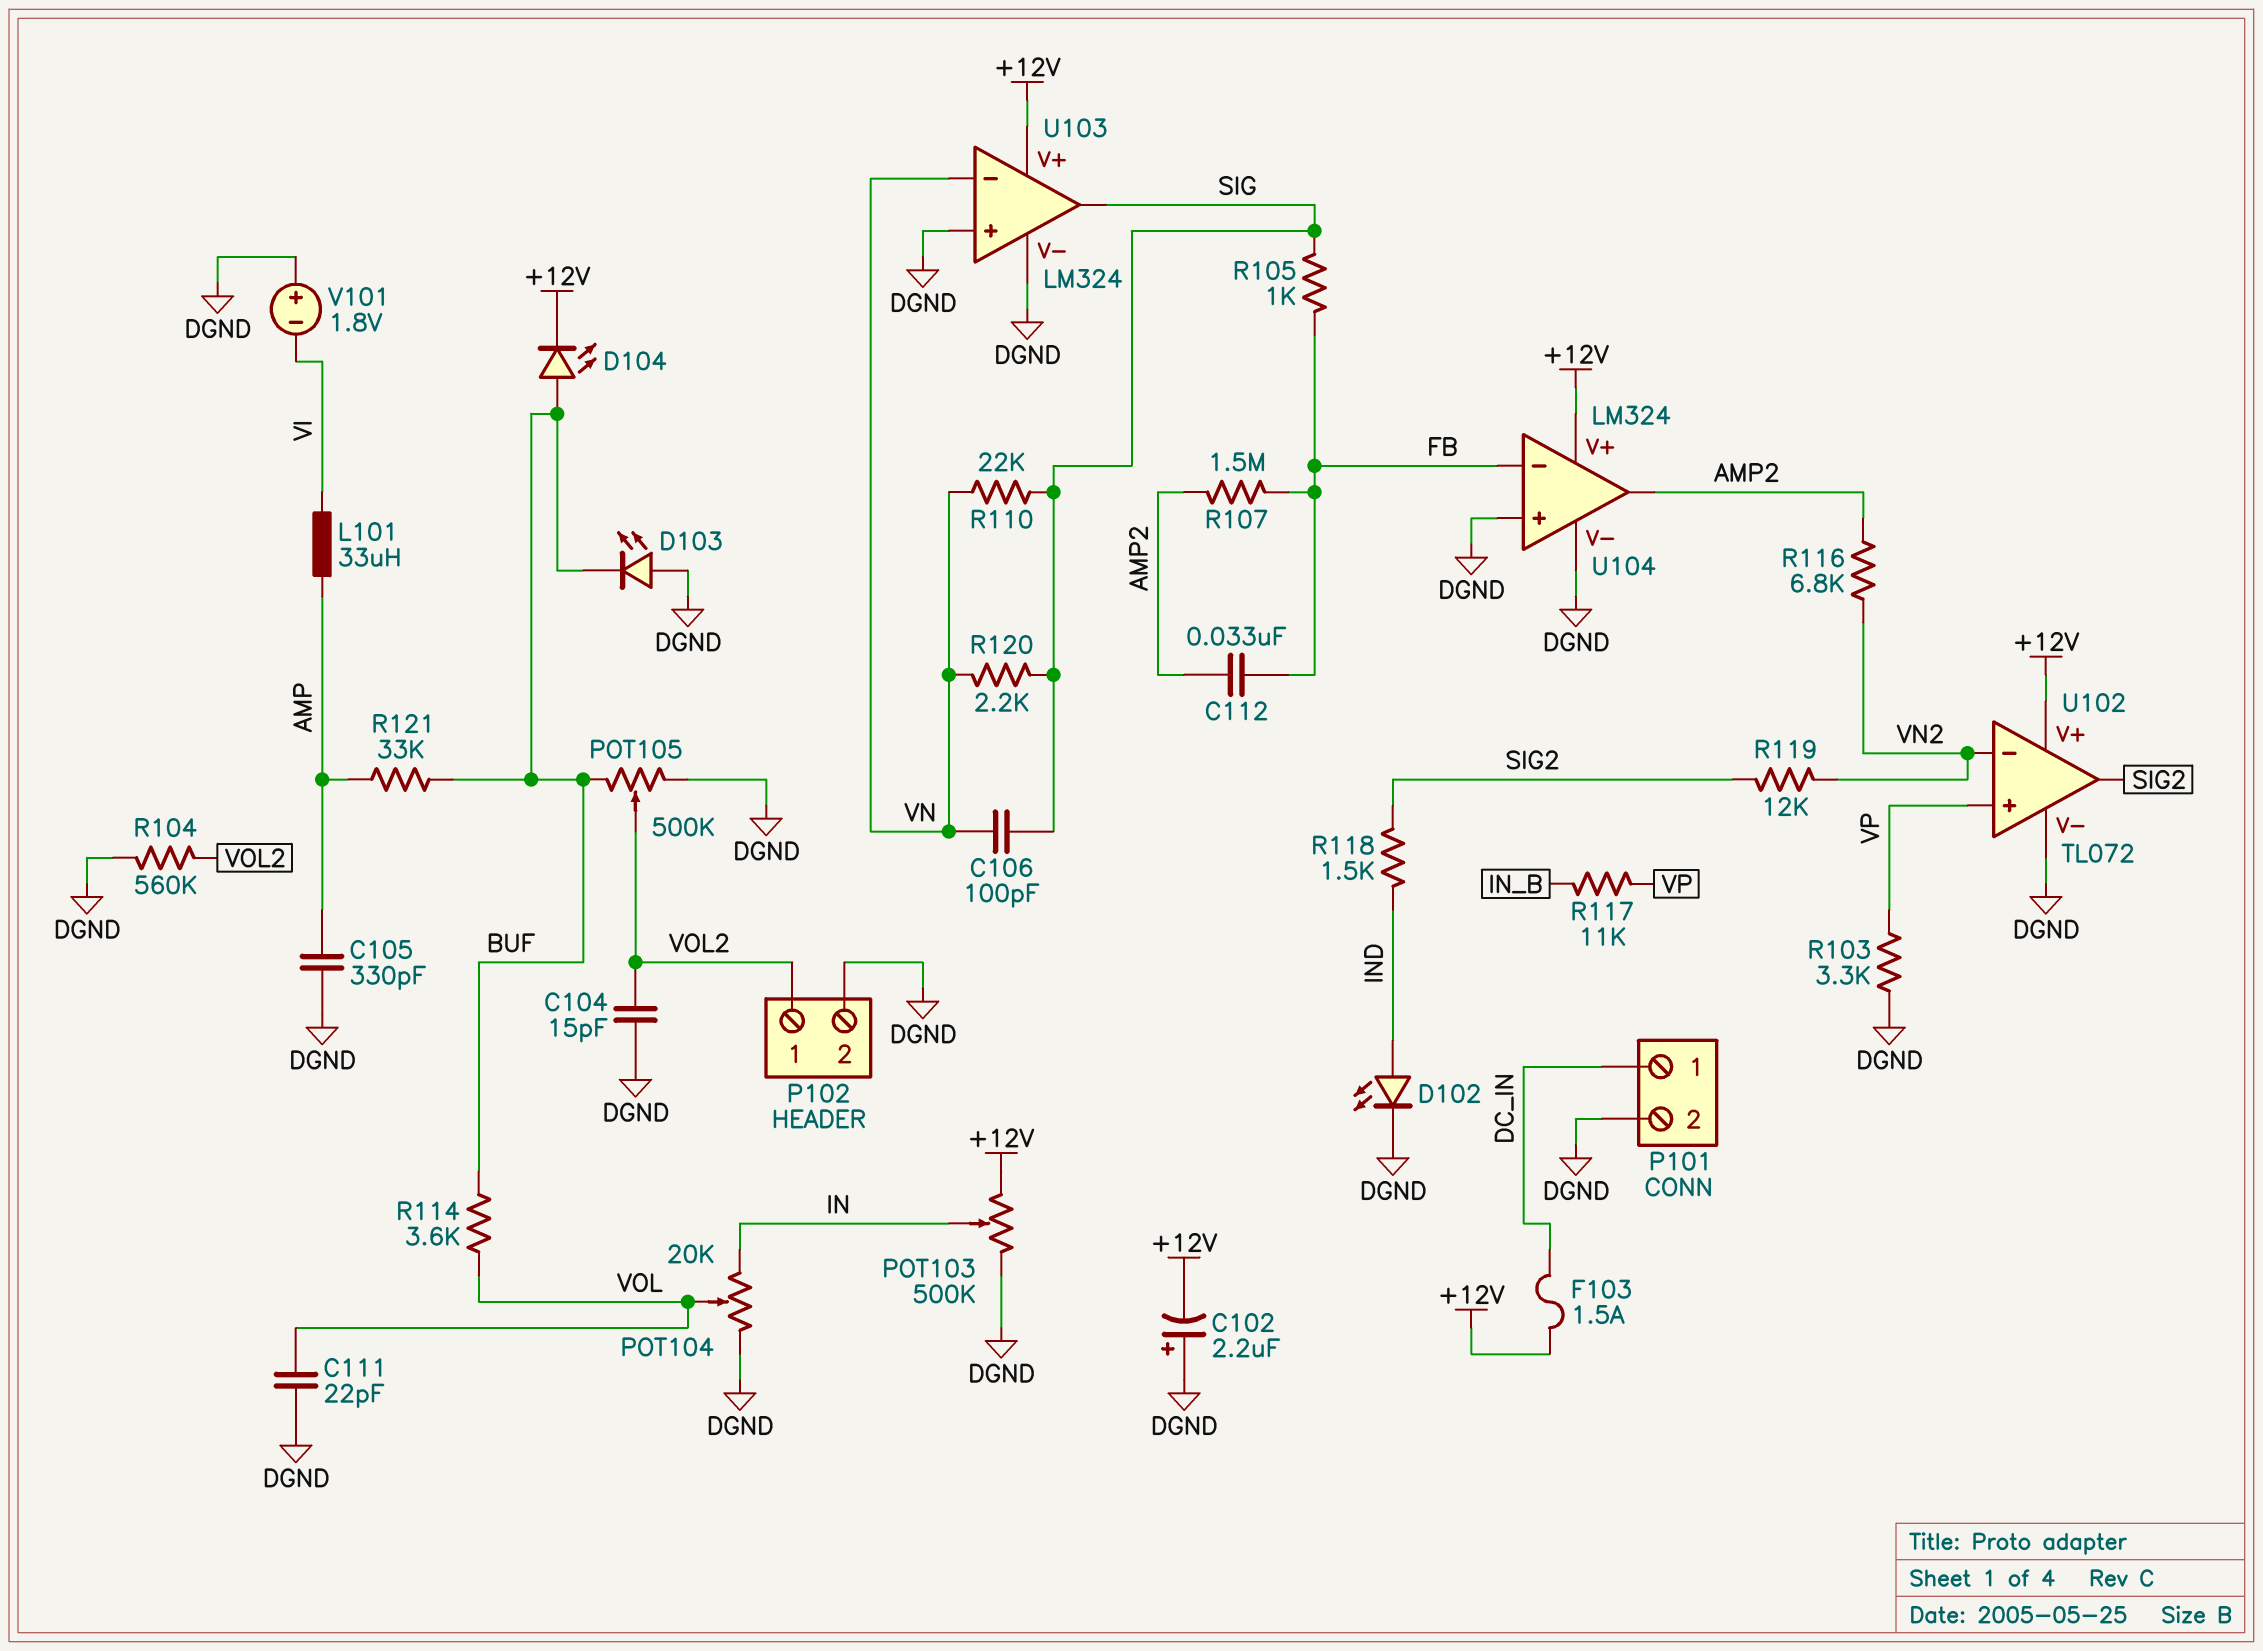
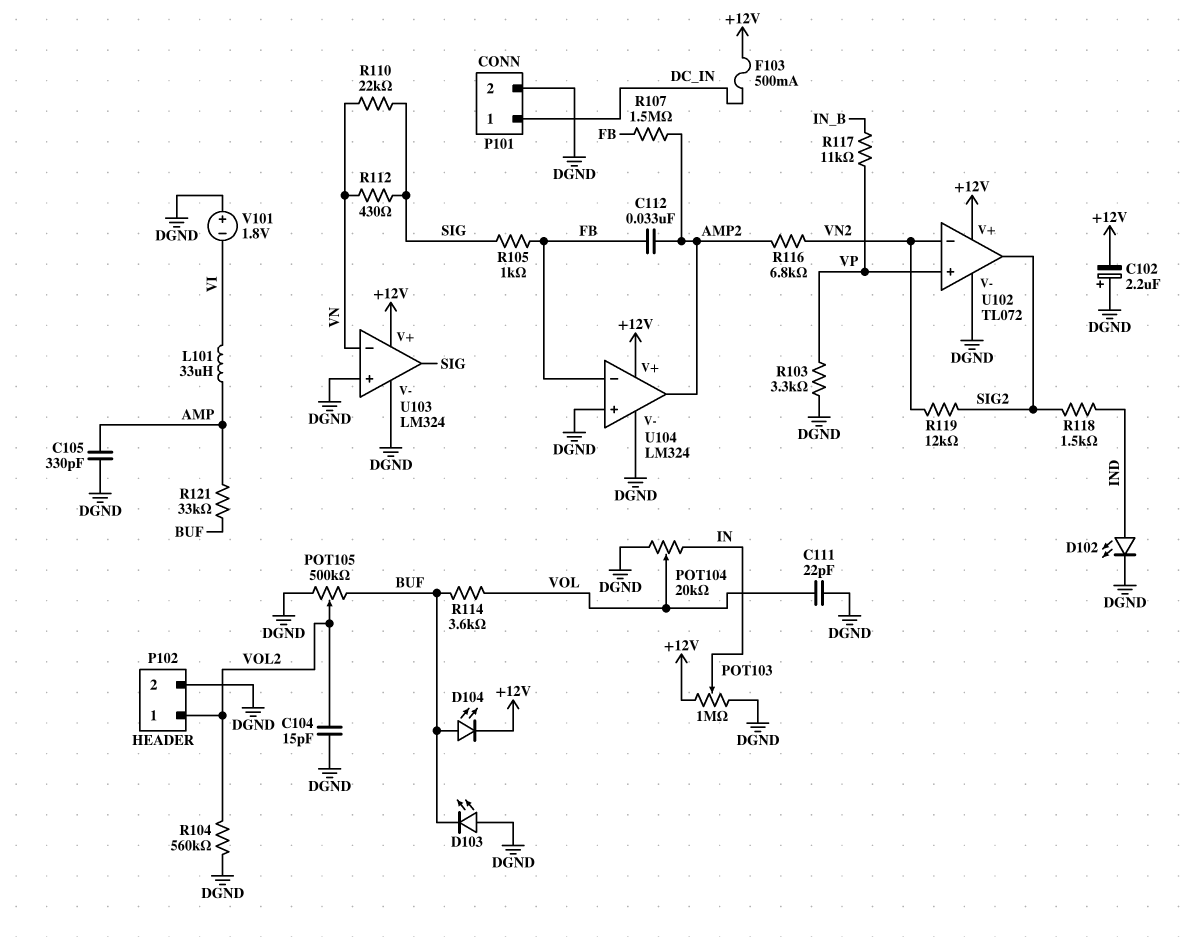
C106: 100pF (SIG, VN) -> none
F103: 1.5A (+12V, DC_IN) -> 500mA (+12V, DC_IN)
POT103: 500k (+12V, DGND, wiper IN) -> 1M (+12V, DGND, wiper IN)
R112: none -> 430 (SIG, VN)
R120: 2.2k (SIG, VN) -> none

